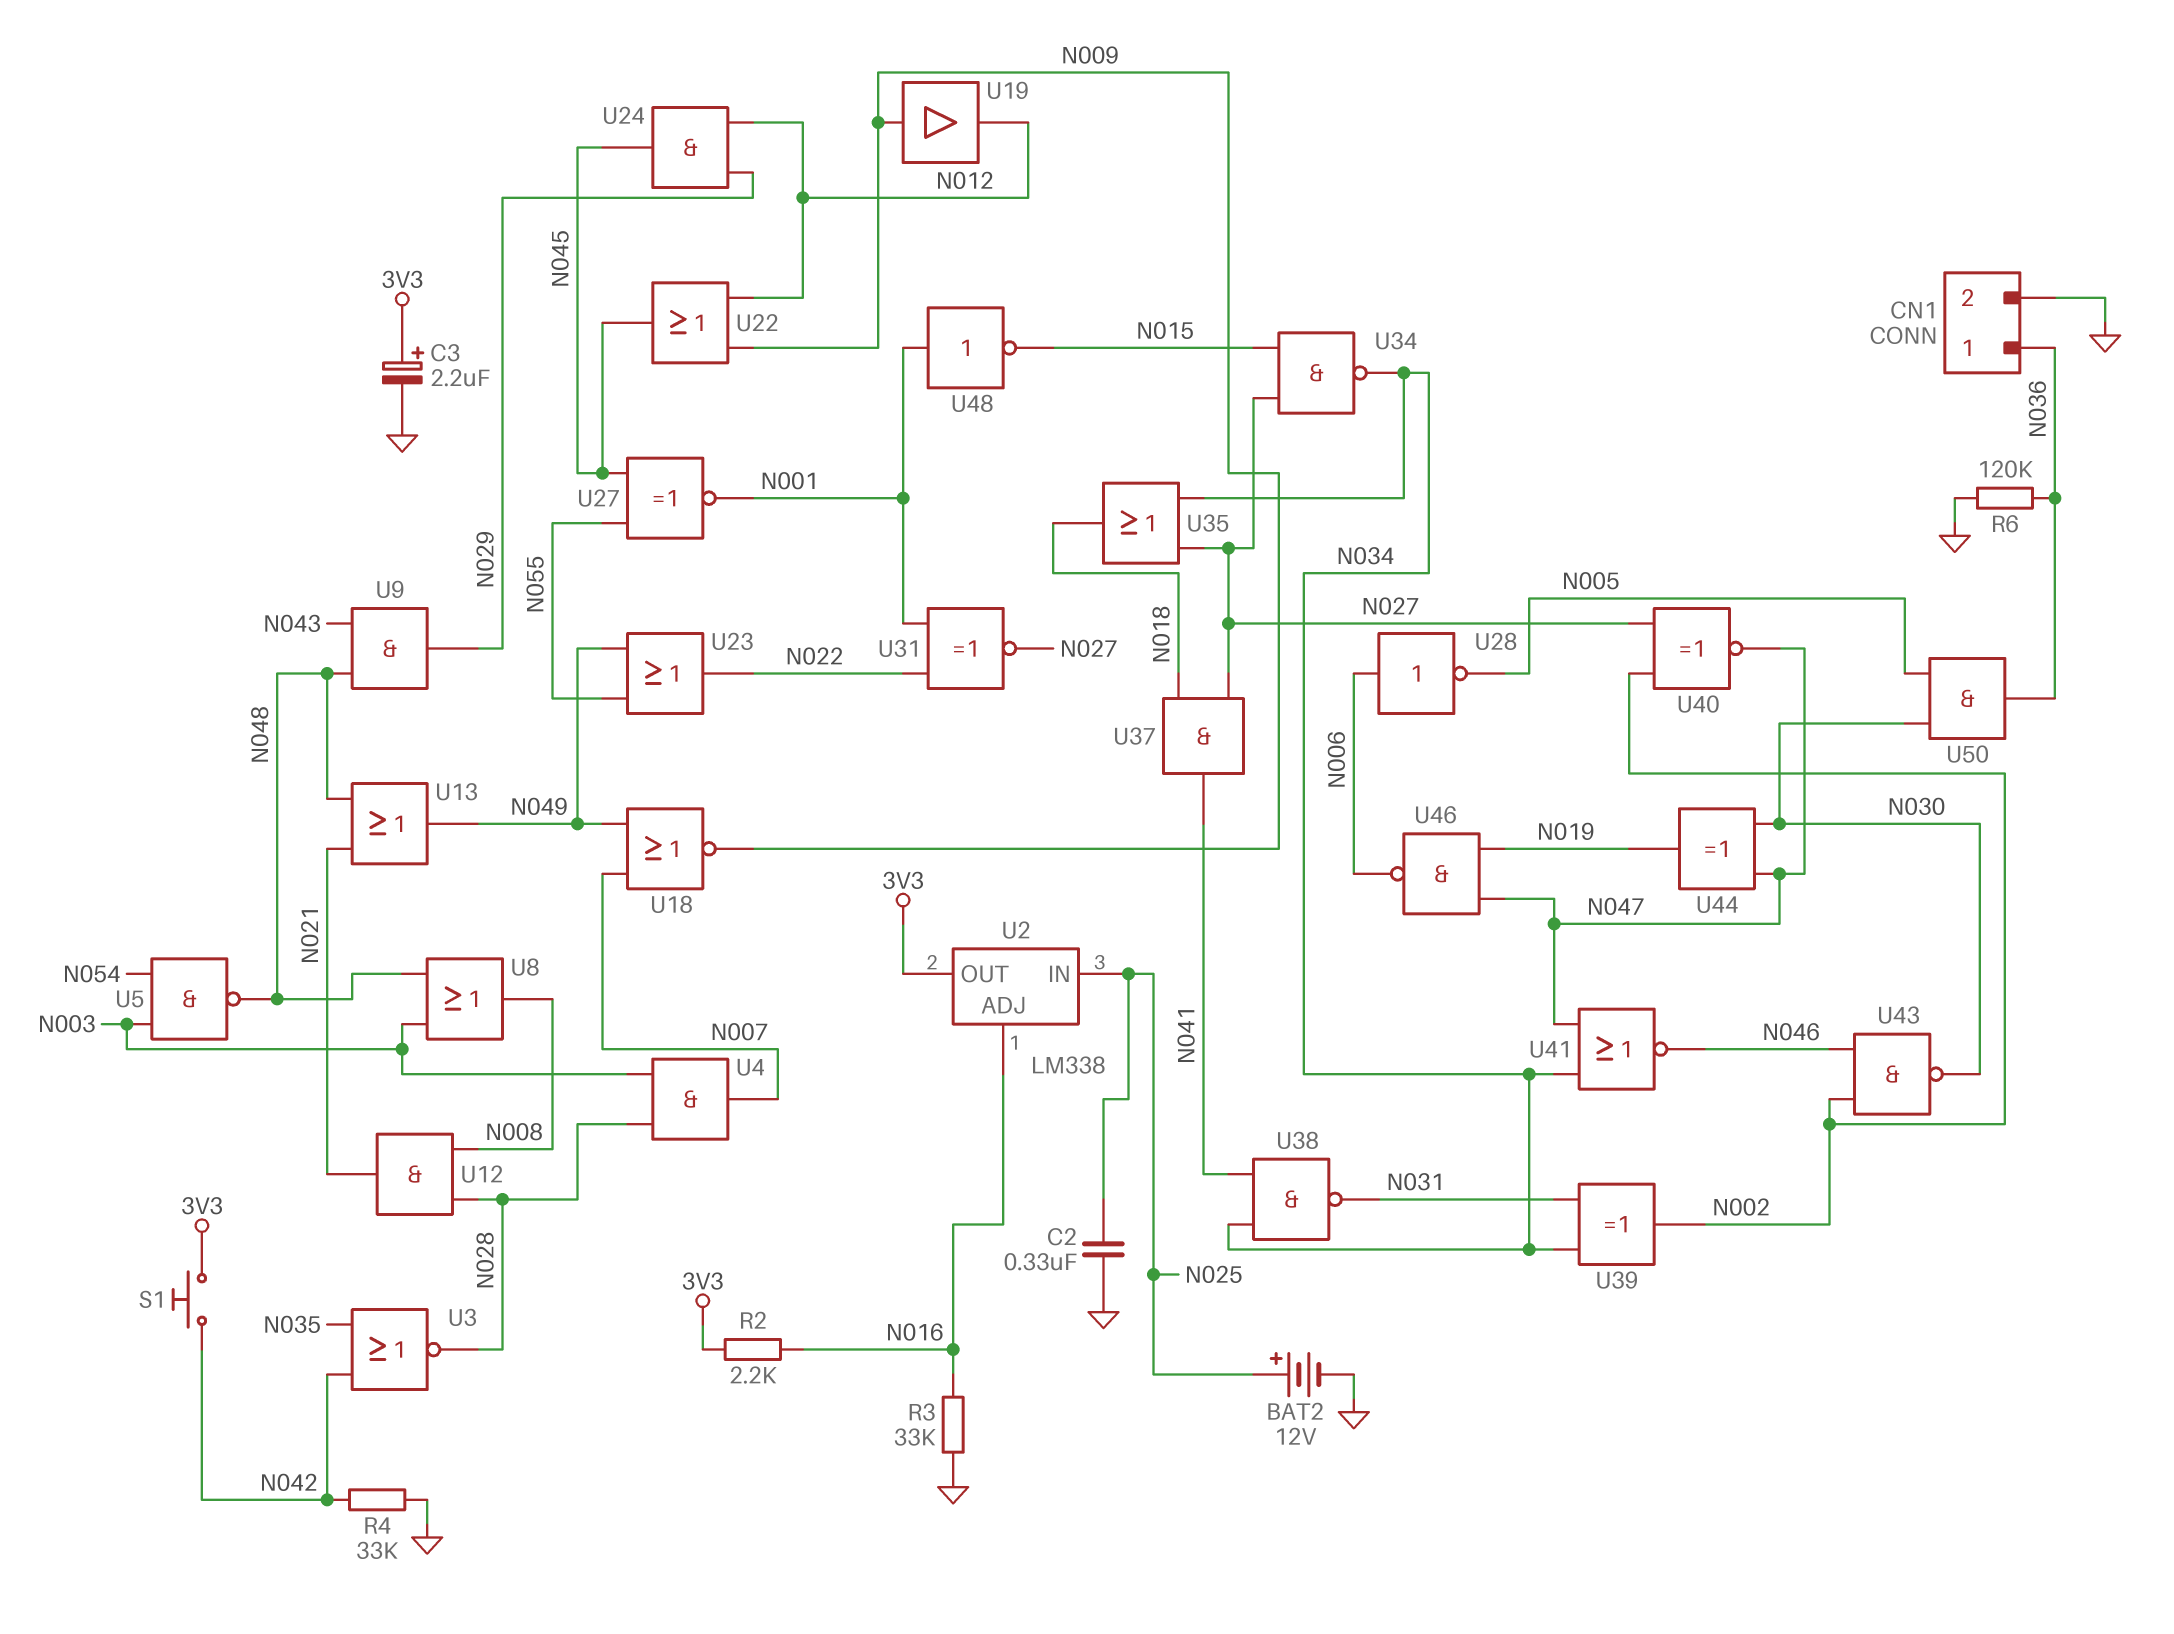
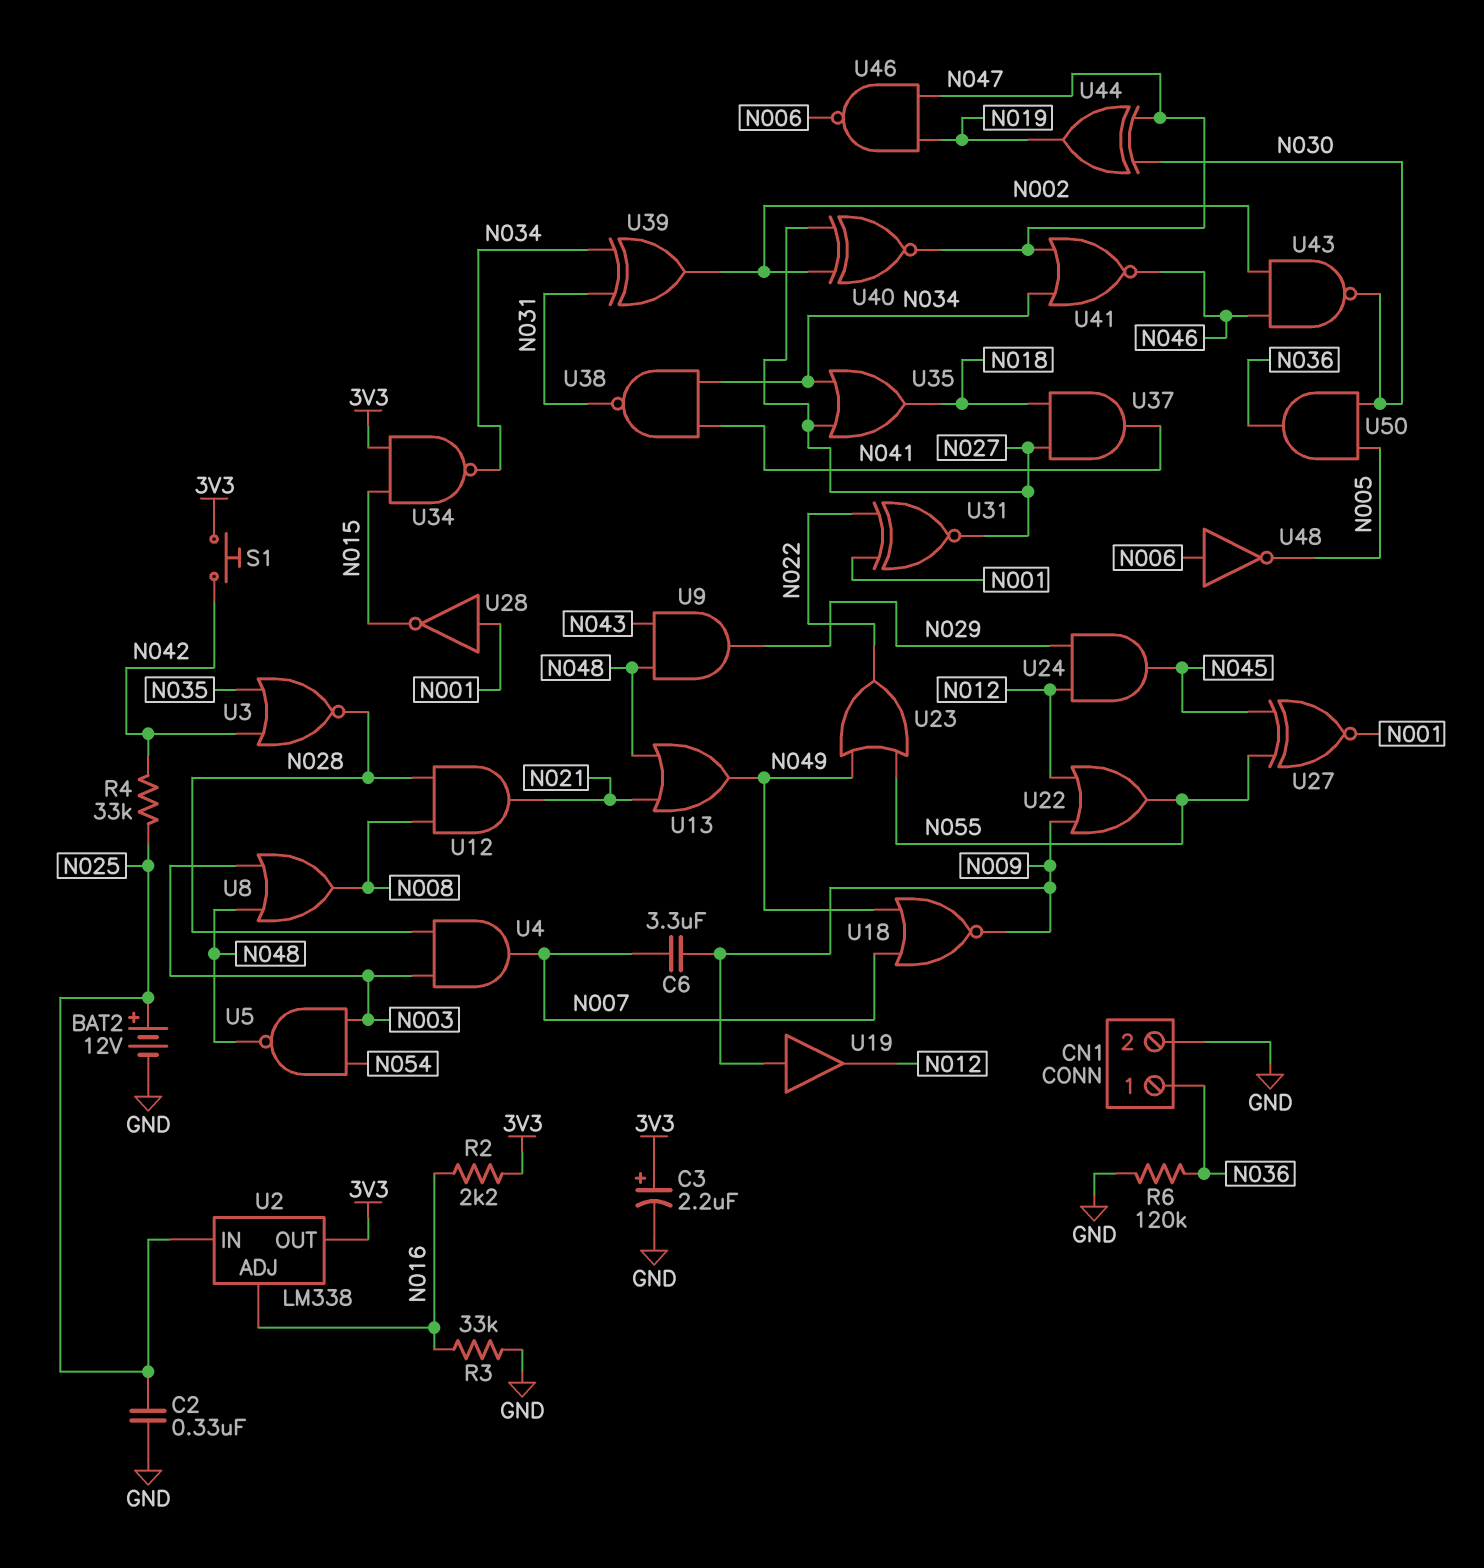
C6: none -> 3.3uF (N007, N009)
R4: 33k (GND, N042) -> 33k (N025, N042)
U22: OR (in N009, in N012, out N045) -> OR (in N009, in N012, out N055)
U28: NOT (in N006, out N005) -> NOT (in N001, out N015)
U34: NAND (in N015, in N027, out N034) -> NAND (in 3V3, in N015, out N034)
U48: NOT (in N001, out N015) -> NOT (in N006, out N005)

